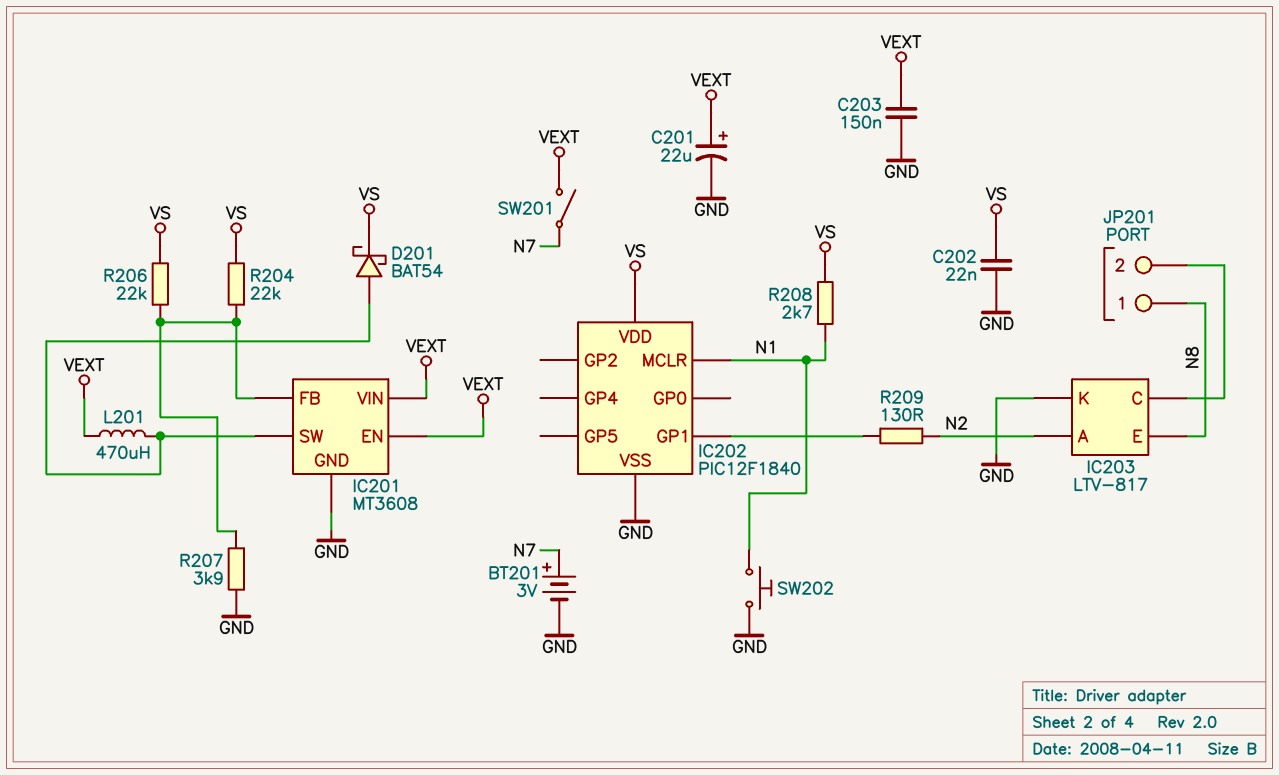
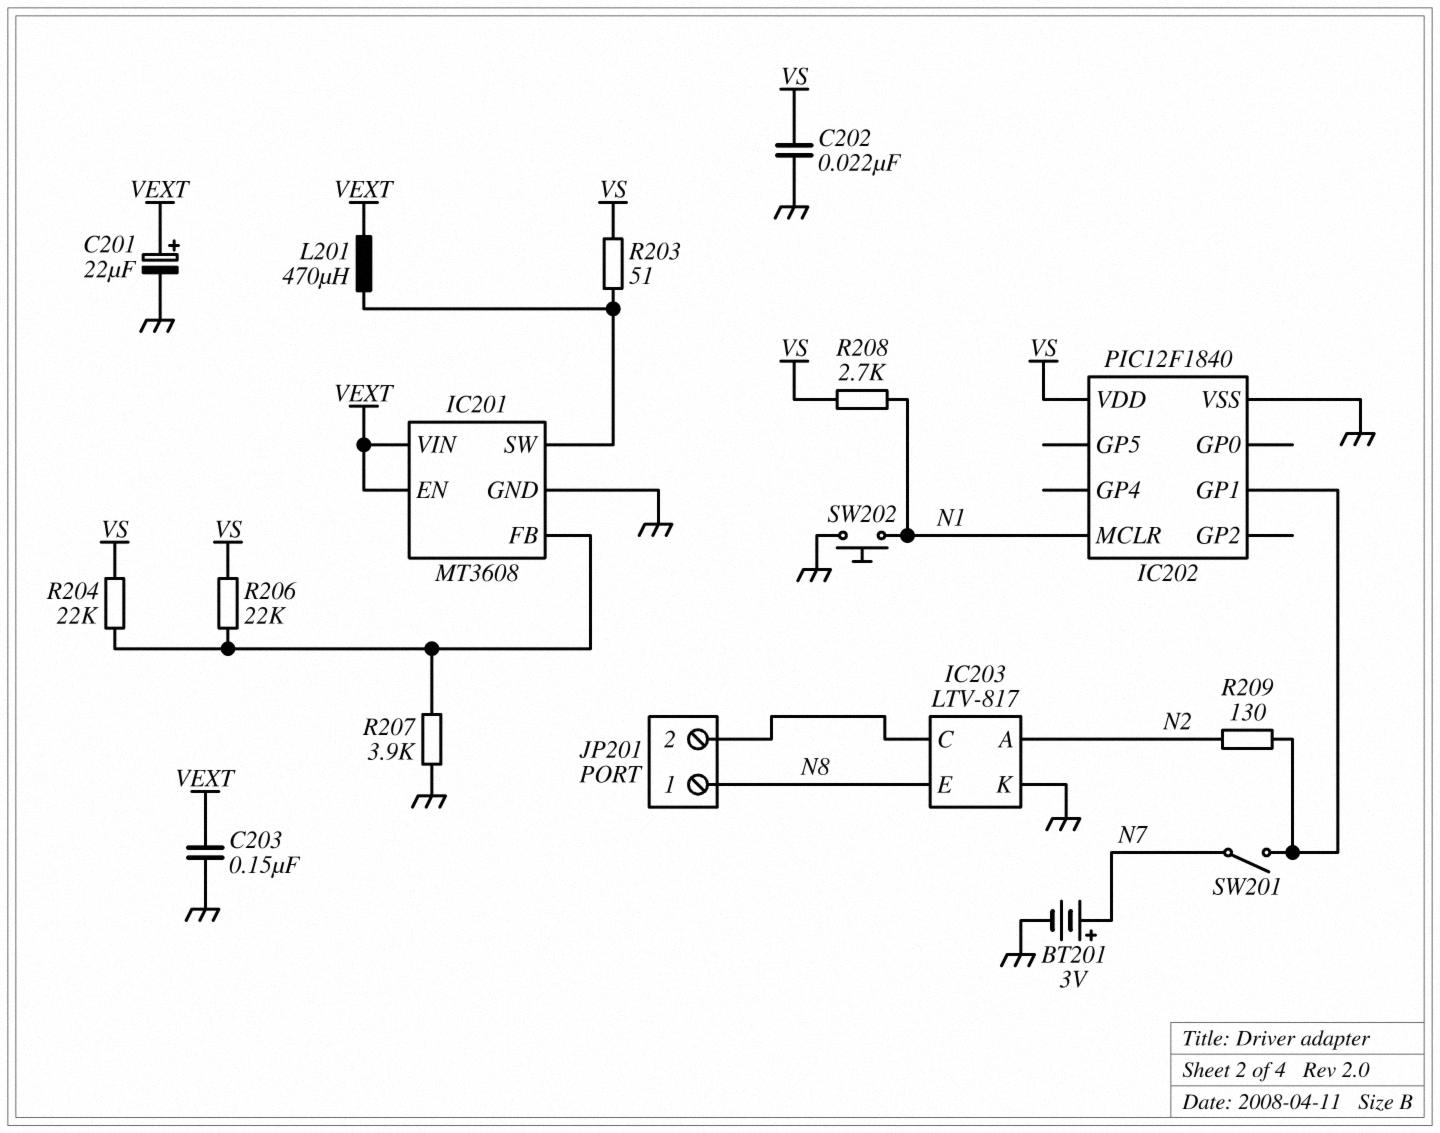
D201: schottky BAT54 (A IC201/SW, K VS) -> none
R203: none -> 51 (IC201/SW, VS)
SW201: switch (N7, VEXT) -> switch (IC202/GP1, N7)

